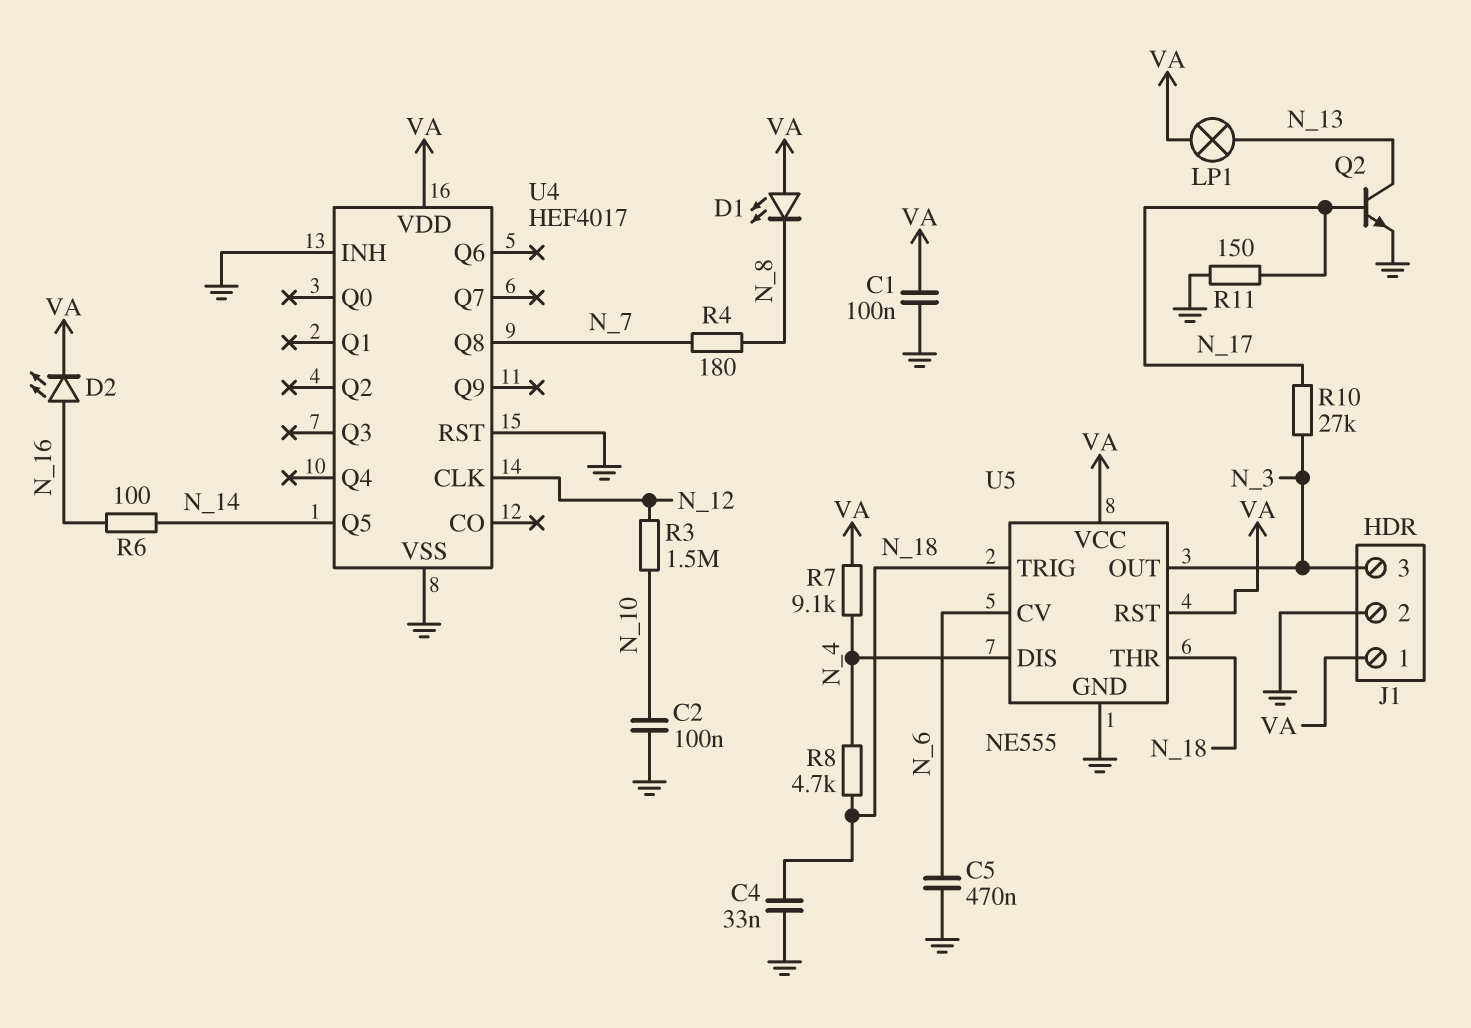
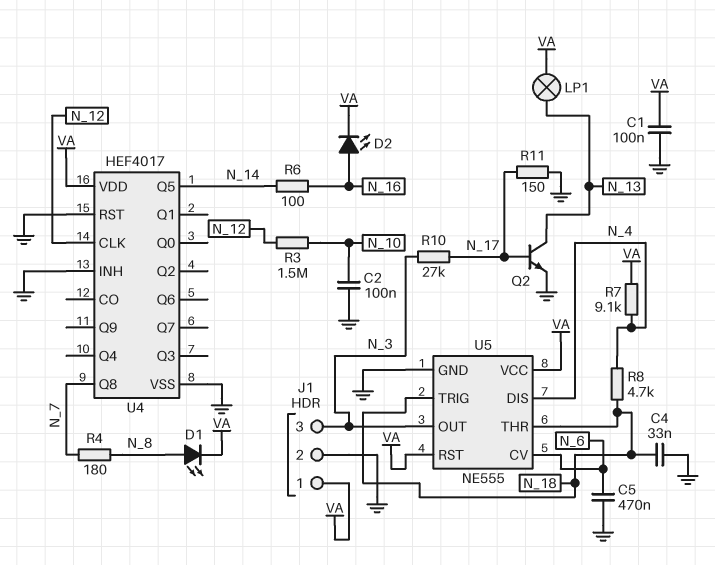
D1: LED (A VA, K N_8) -> LED (A N_8, K VA)

